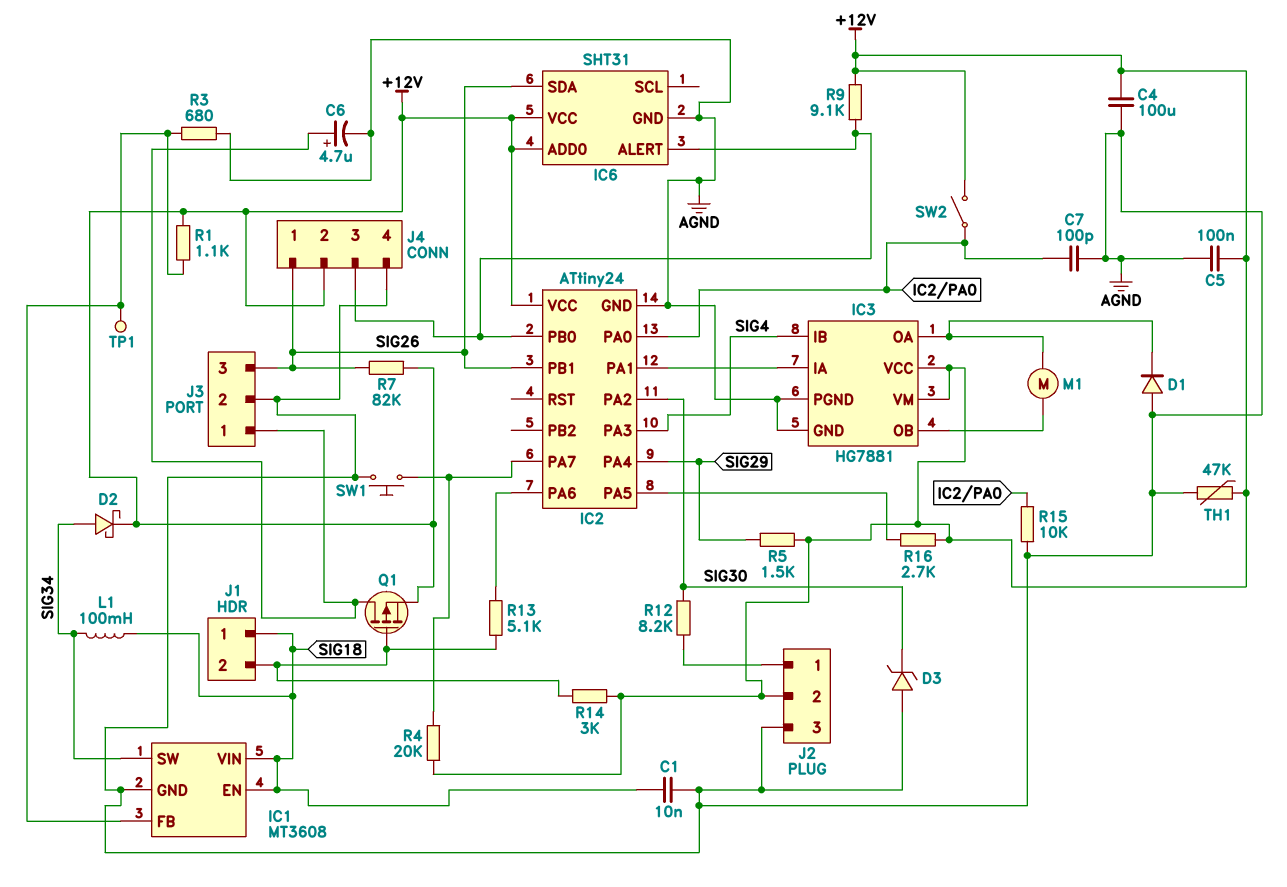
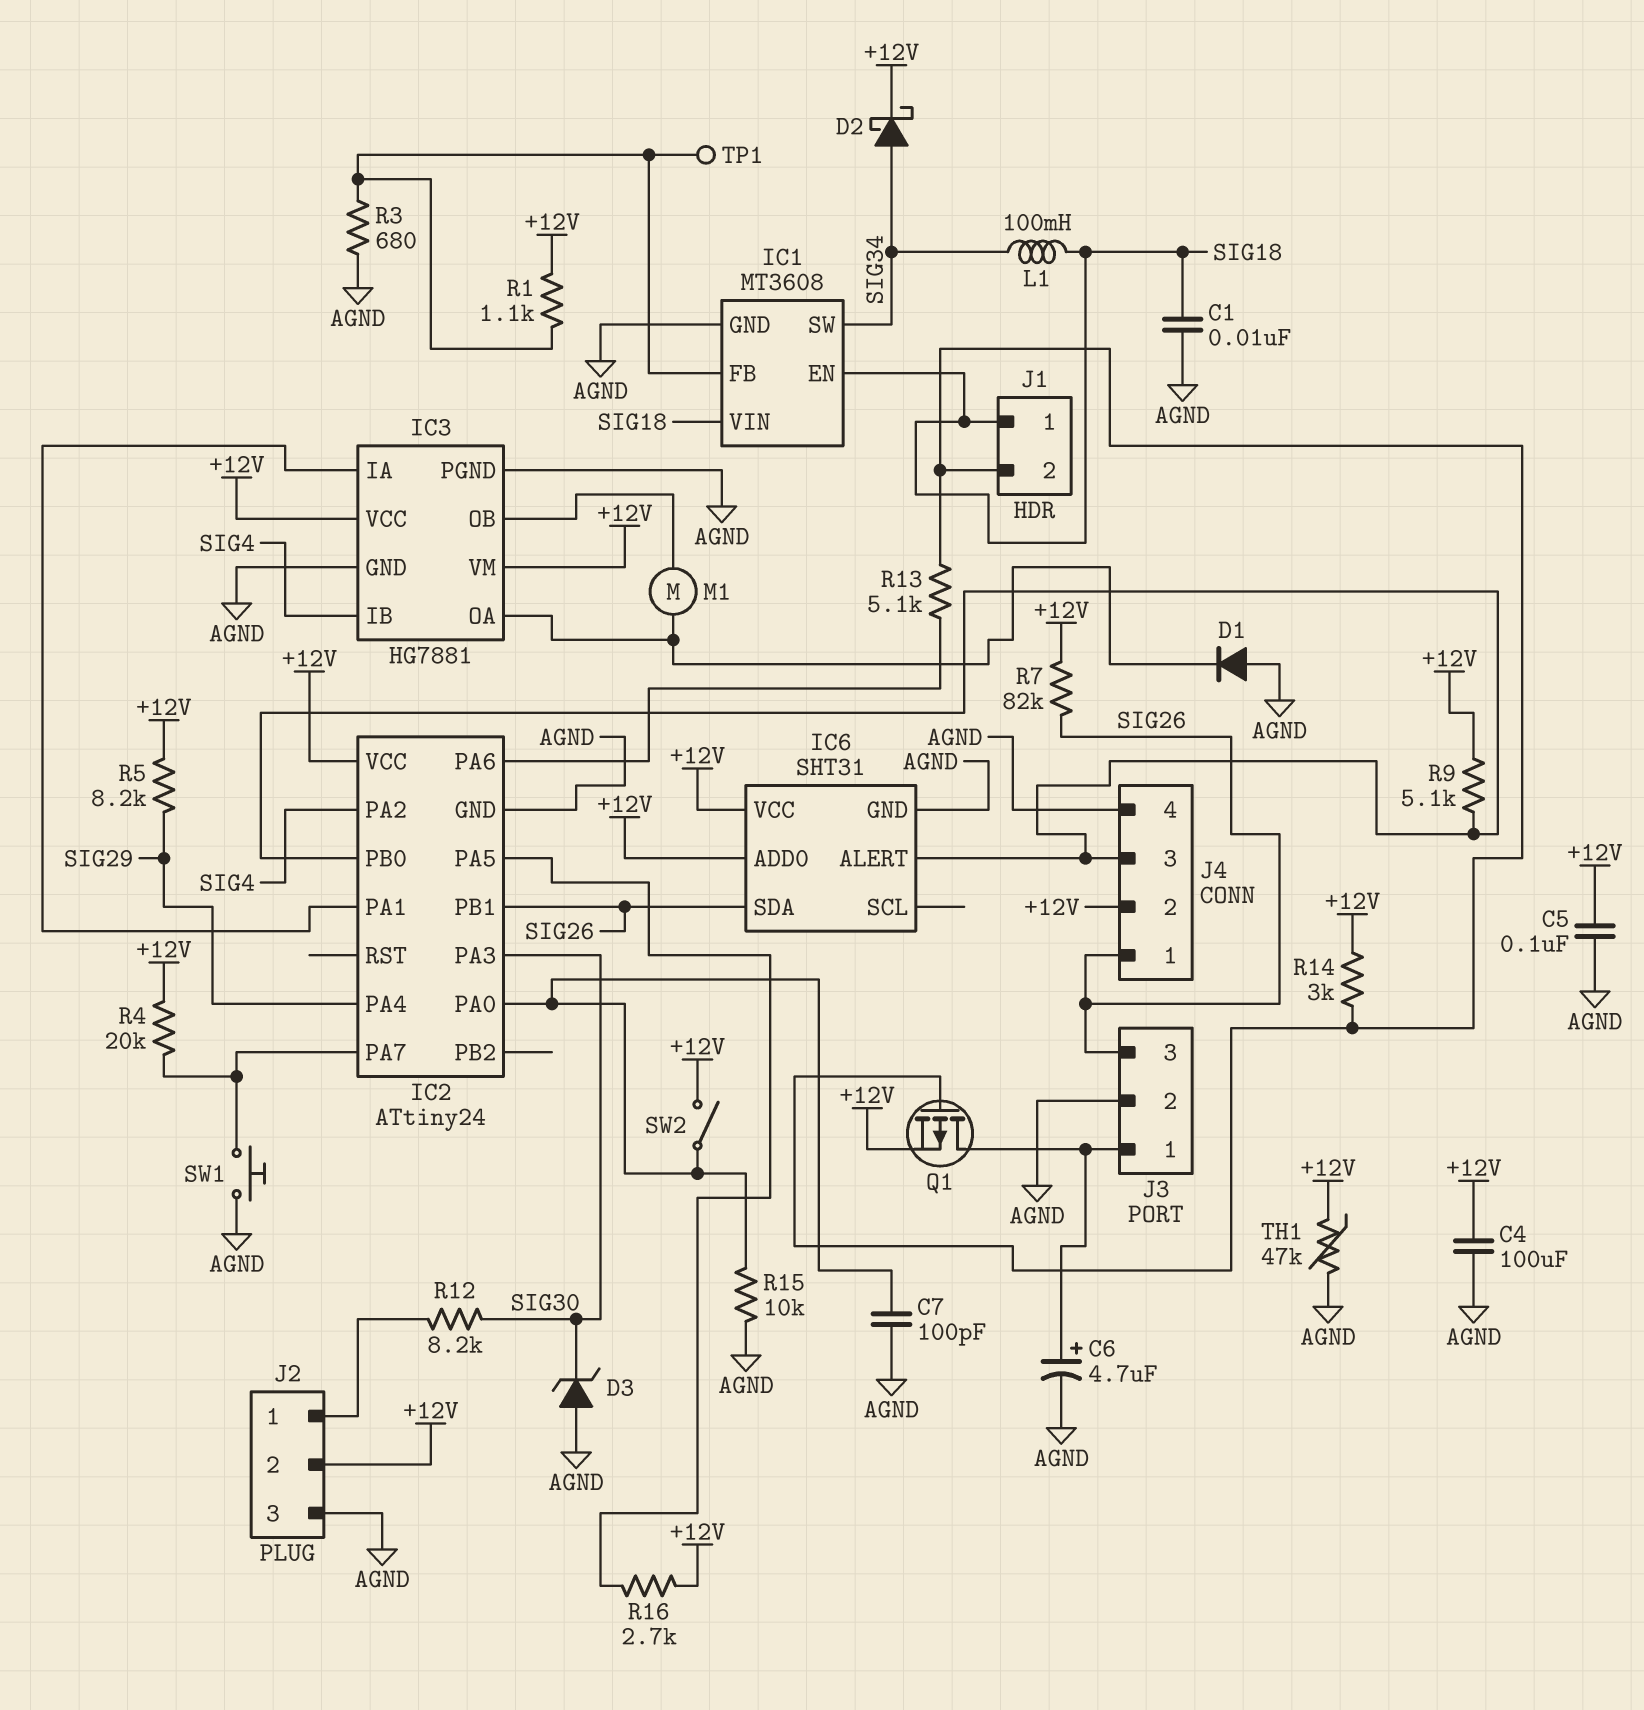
IC2 pin PA2: SIG30 -> SIG4
IC2 pin PA3: SIG4 -> SIG30
R5: 1.5k (+12V, SIG29) -> 8.2k (+12V, SIG29)
R9: 9.1k (+12V, IC2/PB0) -> 5.1k (+12V, IC2/PB0)

